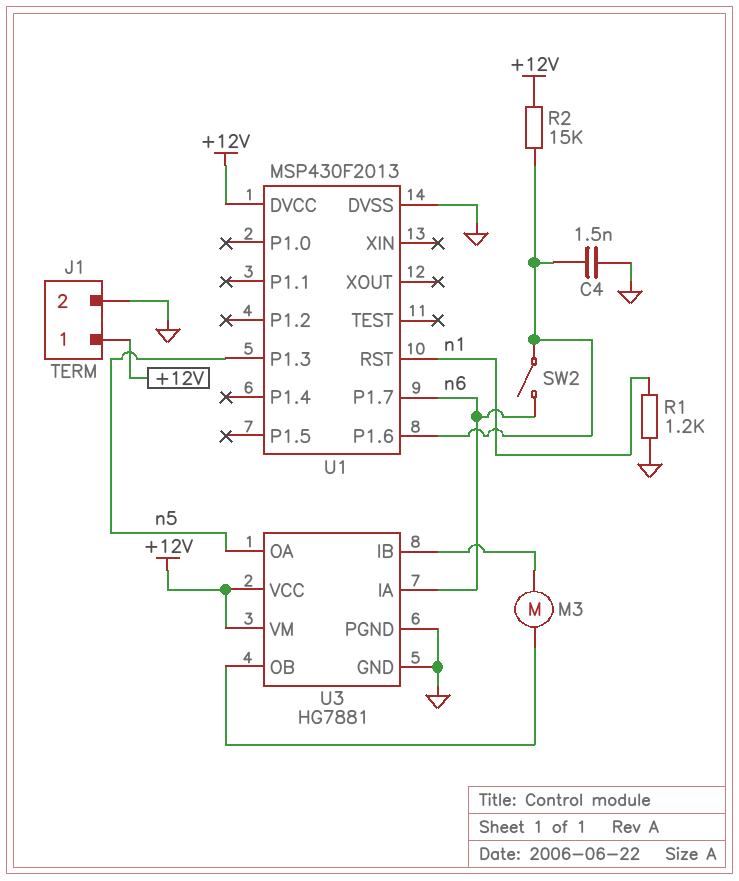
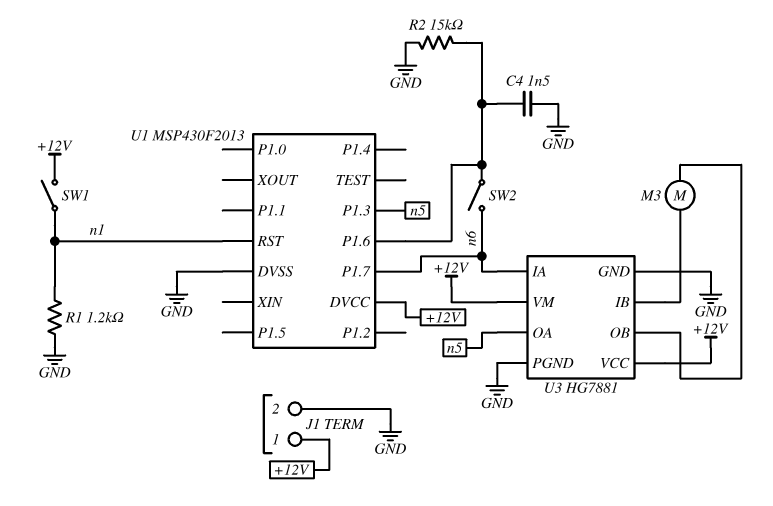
R2: 15k (+12V, U1/P1.6) -> 15k (GND, U1/P1.6)
SW1: none -> switch (+12V, n1)

